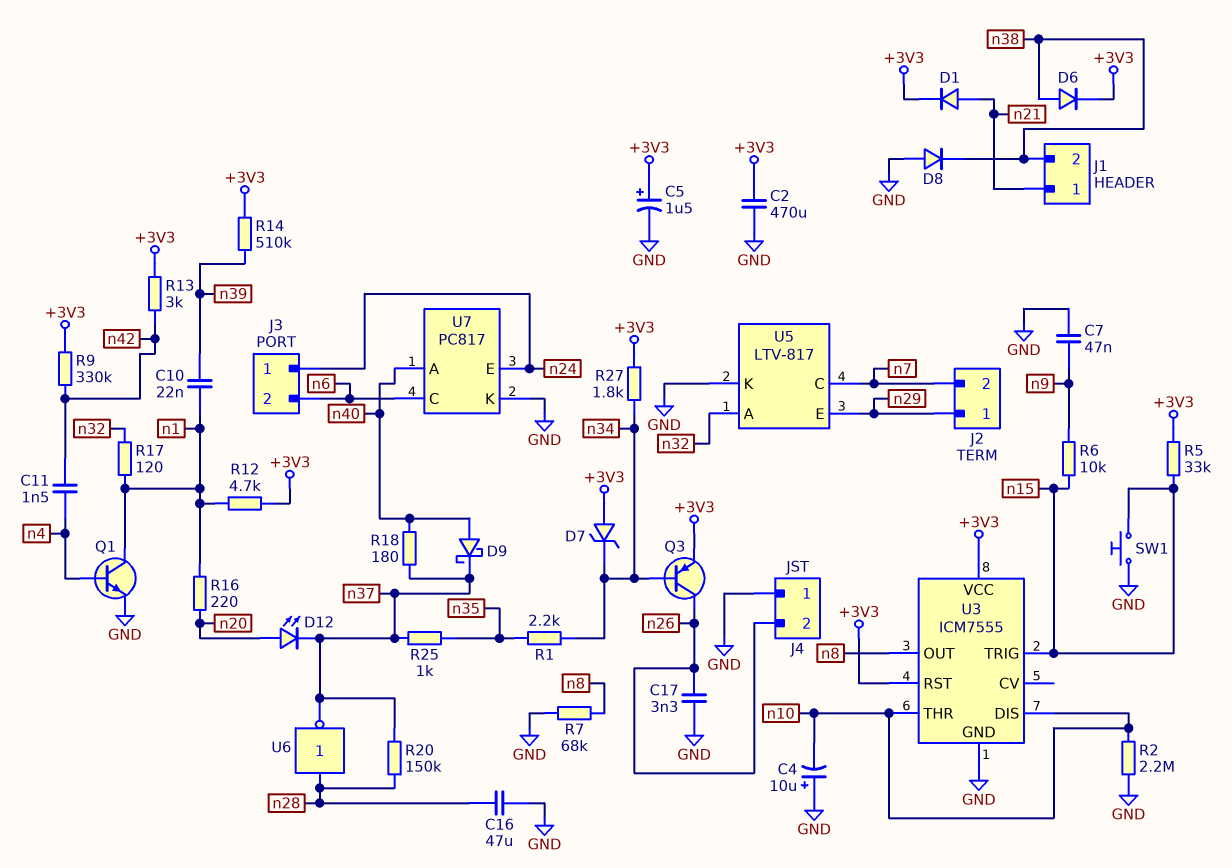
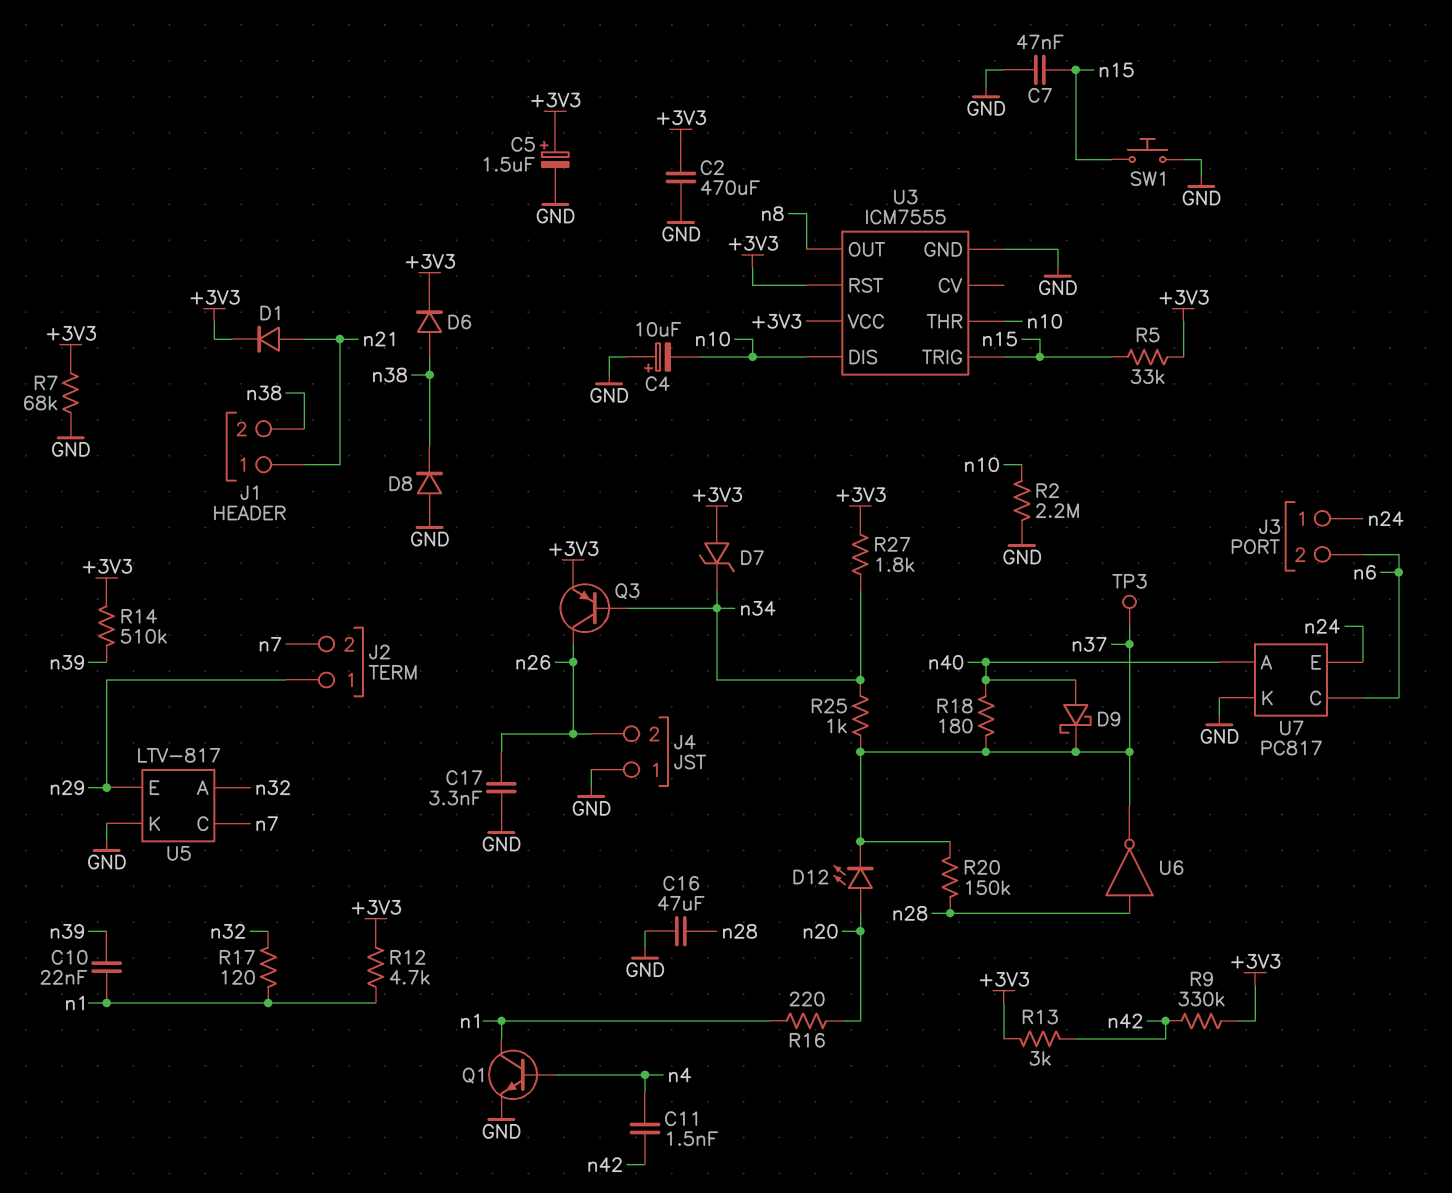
C7: 47nF (GND, n9) -> 47nF (GND, n15)
R1: 2.2k (n34, n35) -> none
R6: 10k (n9, n15) -> none
R7: 68k (GND, n8) -> 68k (+3V3, GND)
R25: 1k (n35, n37) -> 1k (n34, n37)
TP3: none -> test point (n37)

